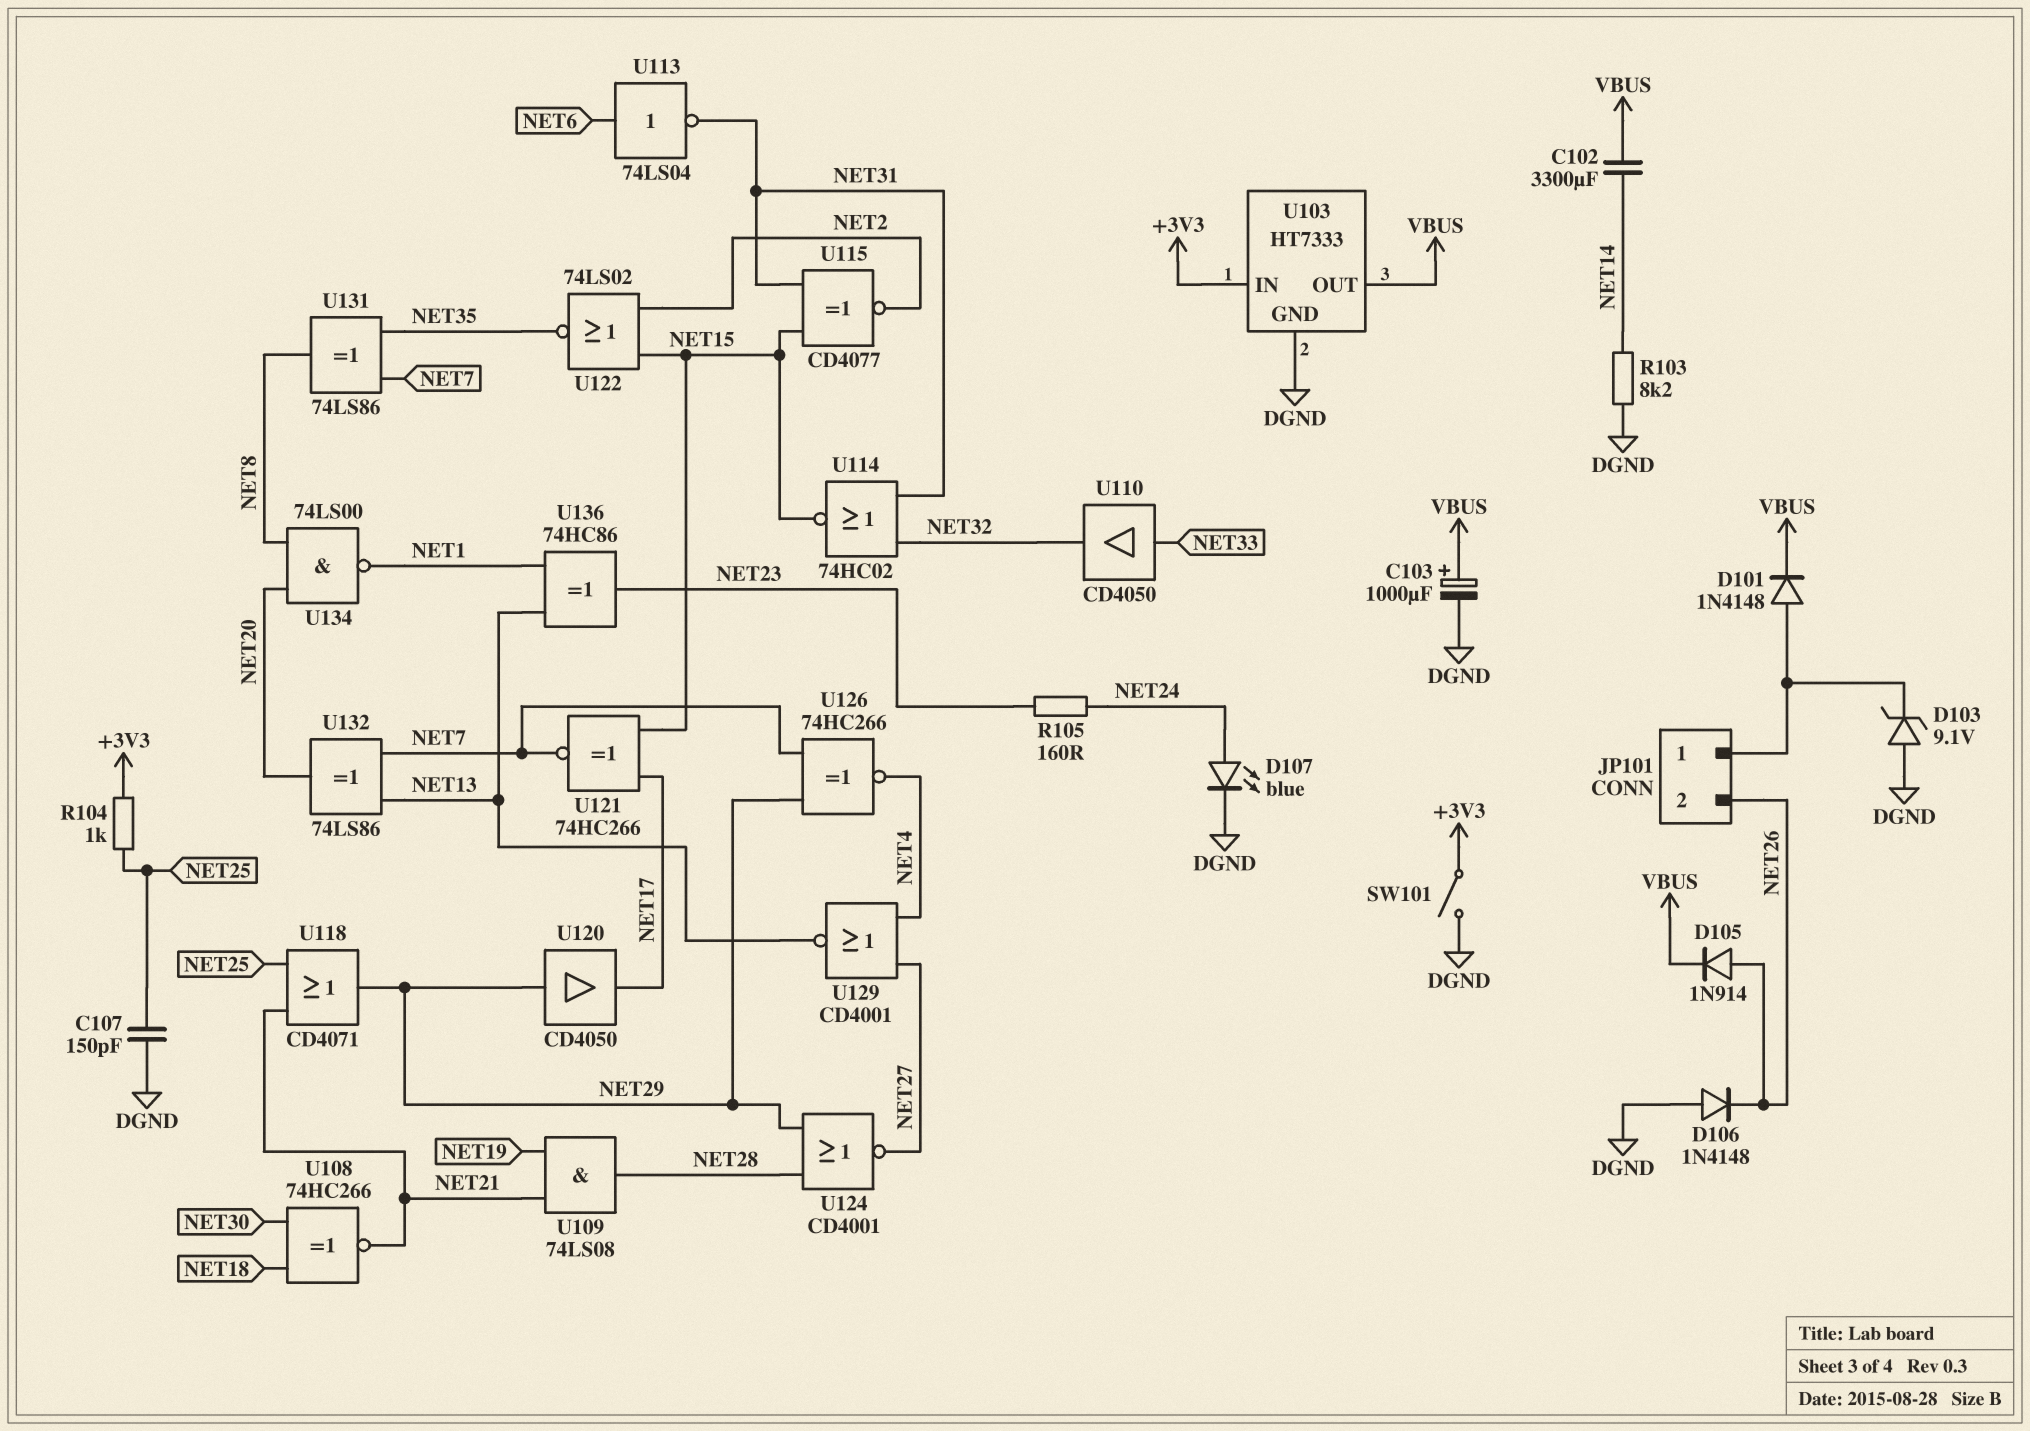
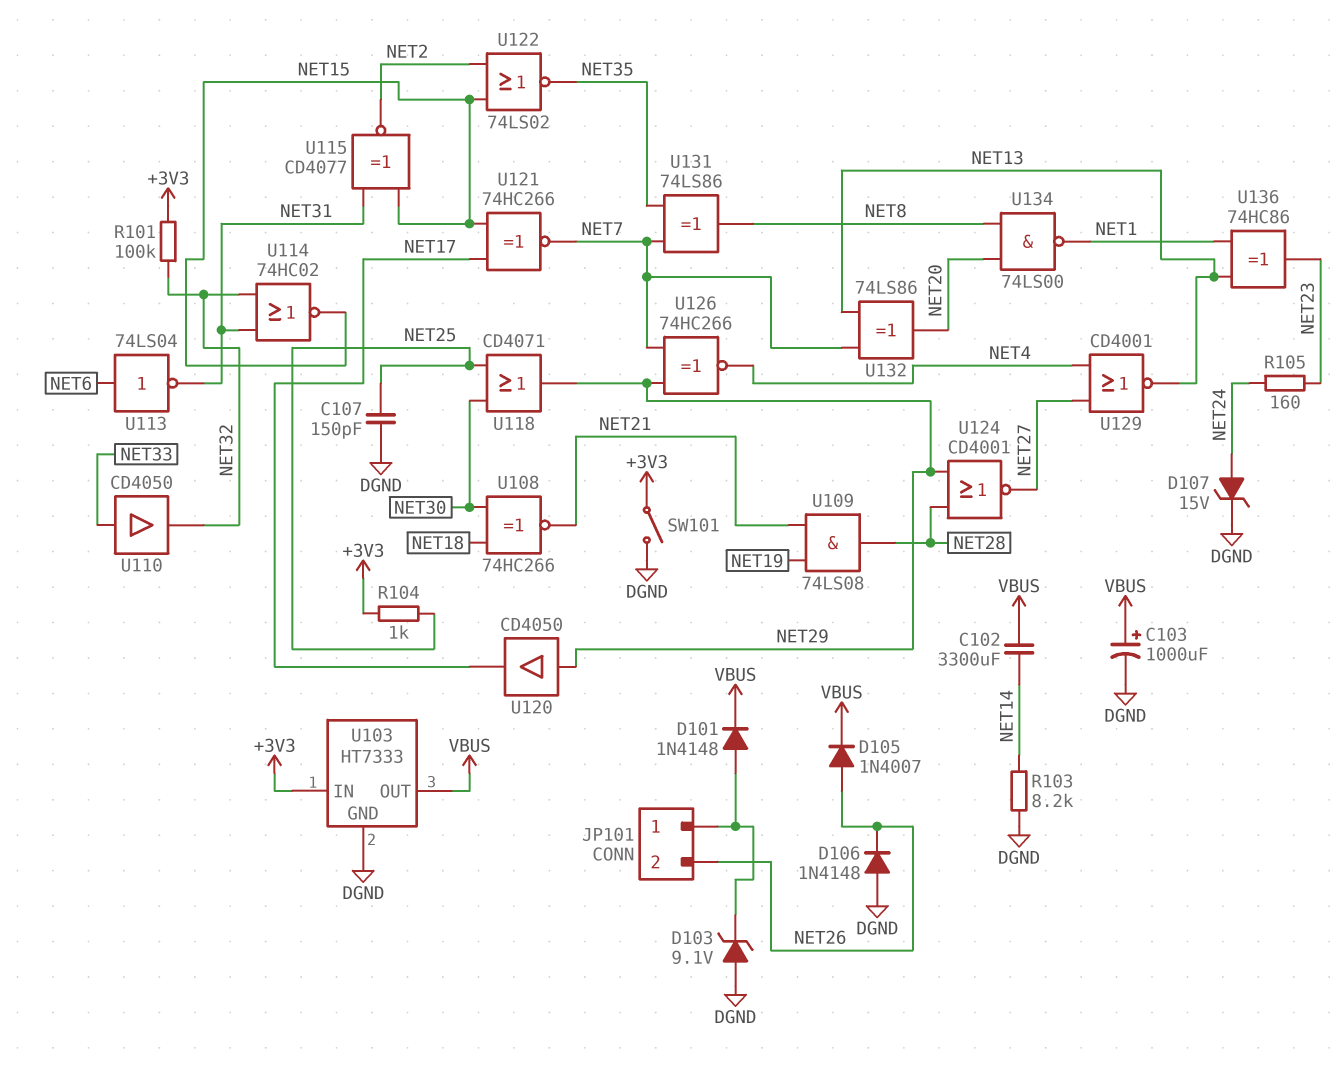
D105: diode 1N914 (A NET26, K VBUS) -> diode 1N4007 (A NET26, K VBUS)
D107: LED blue (A NET24, K DGND) -> zener 15V (A NET24, K DGND)
R101: none -> 100k (+3V3, NET32)
U118: OR CD4071 (in NET21, in NET25, out NET29) -> OR CD4071 (in NET25, in NET30, out NET29)

